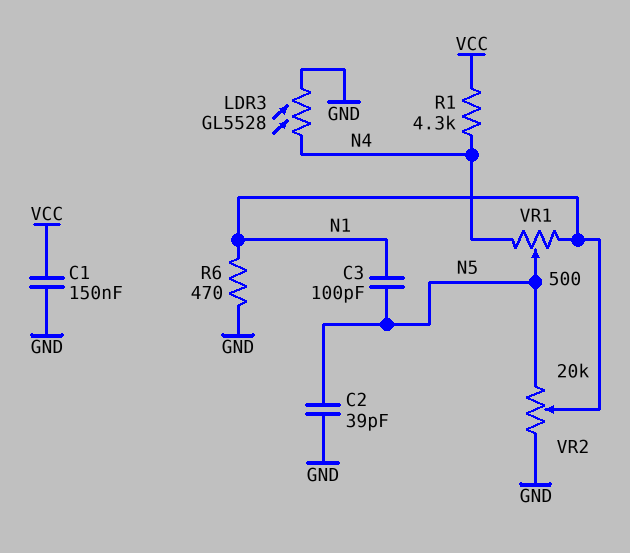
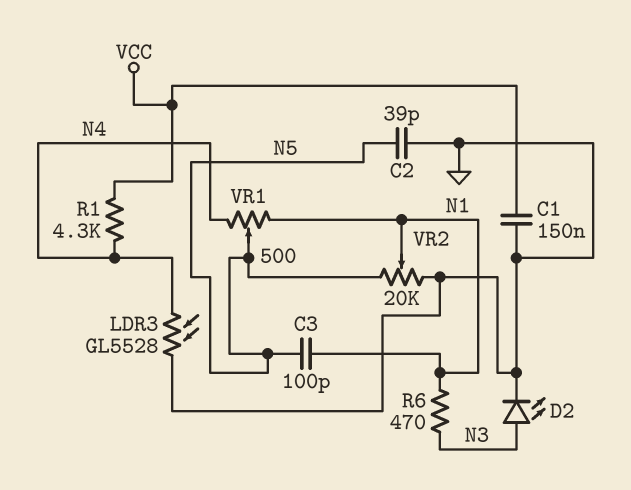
D2: none -> LED (A N3, K GND)
R6: 470 (GND, N1) -> 470 (N1, N3)

